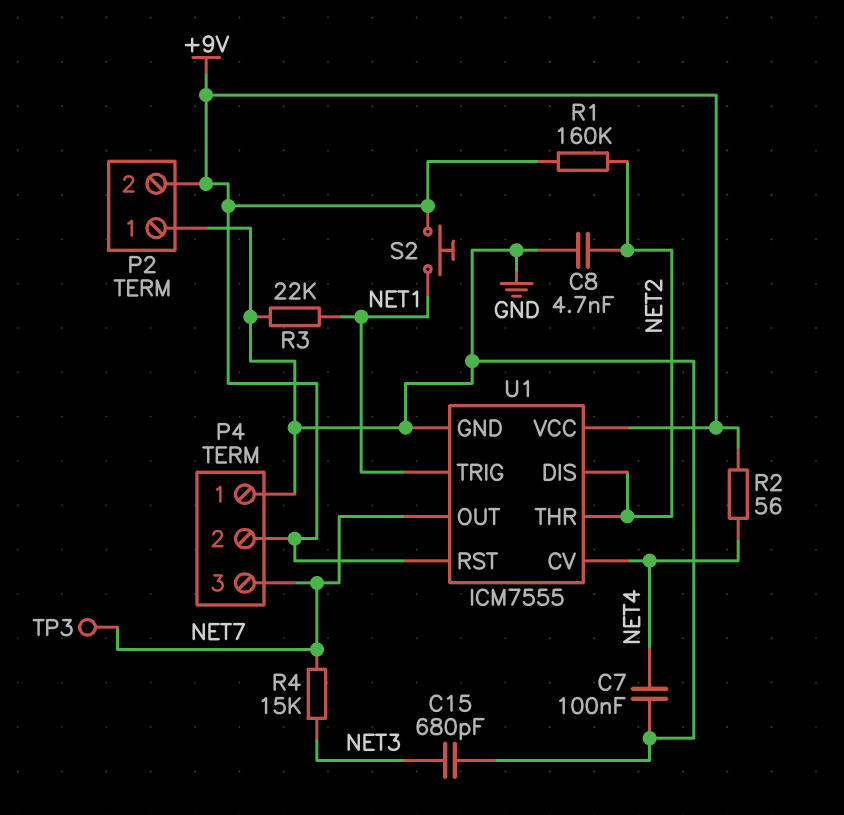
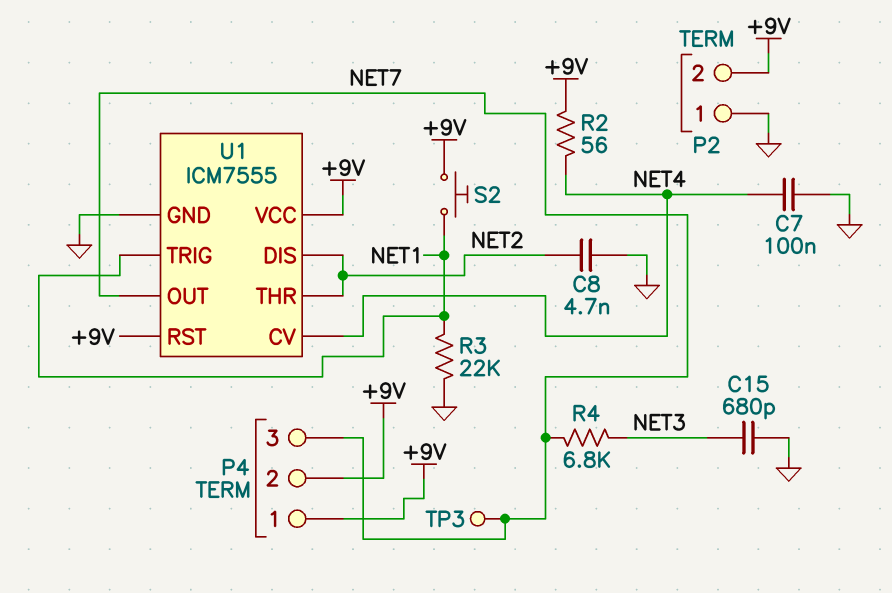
P4 pin 1: GND -> +9V
R1: 160k (+9V, NET2) -> none
R4: 15k (NET3, NET7) -> 6.8k (NET3, NET7)

